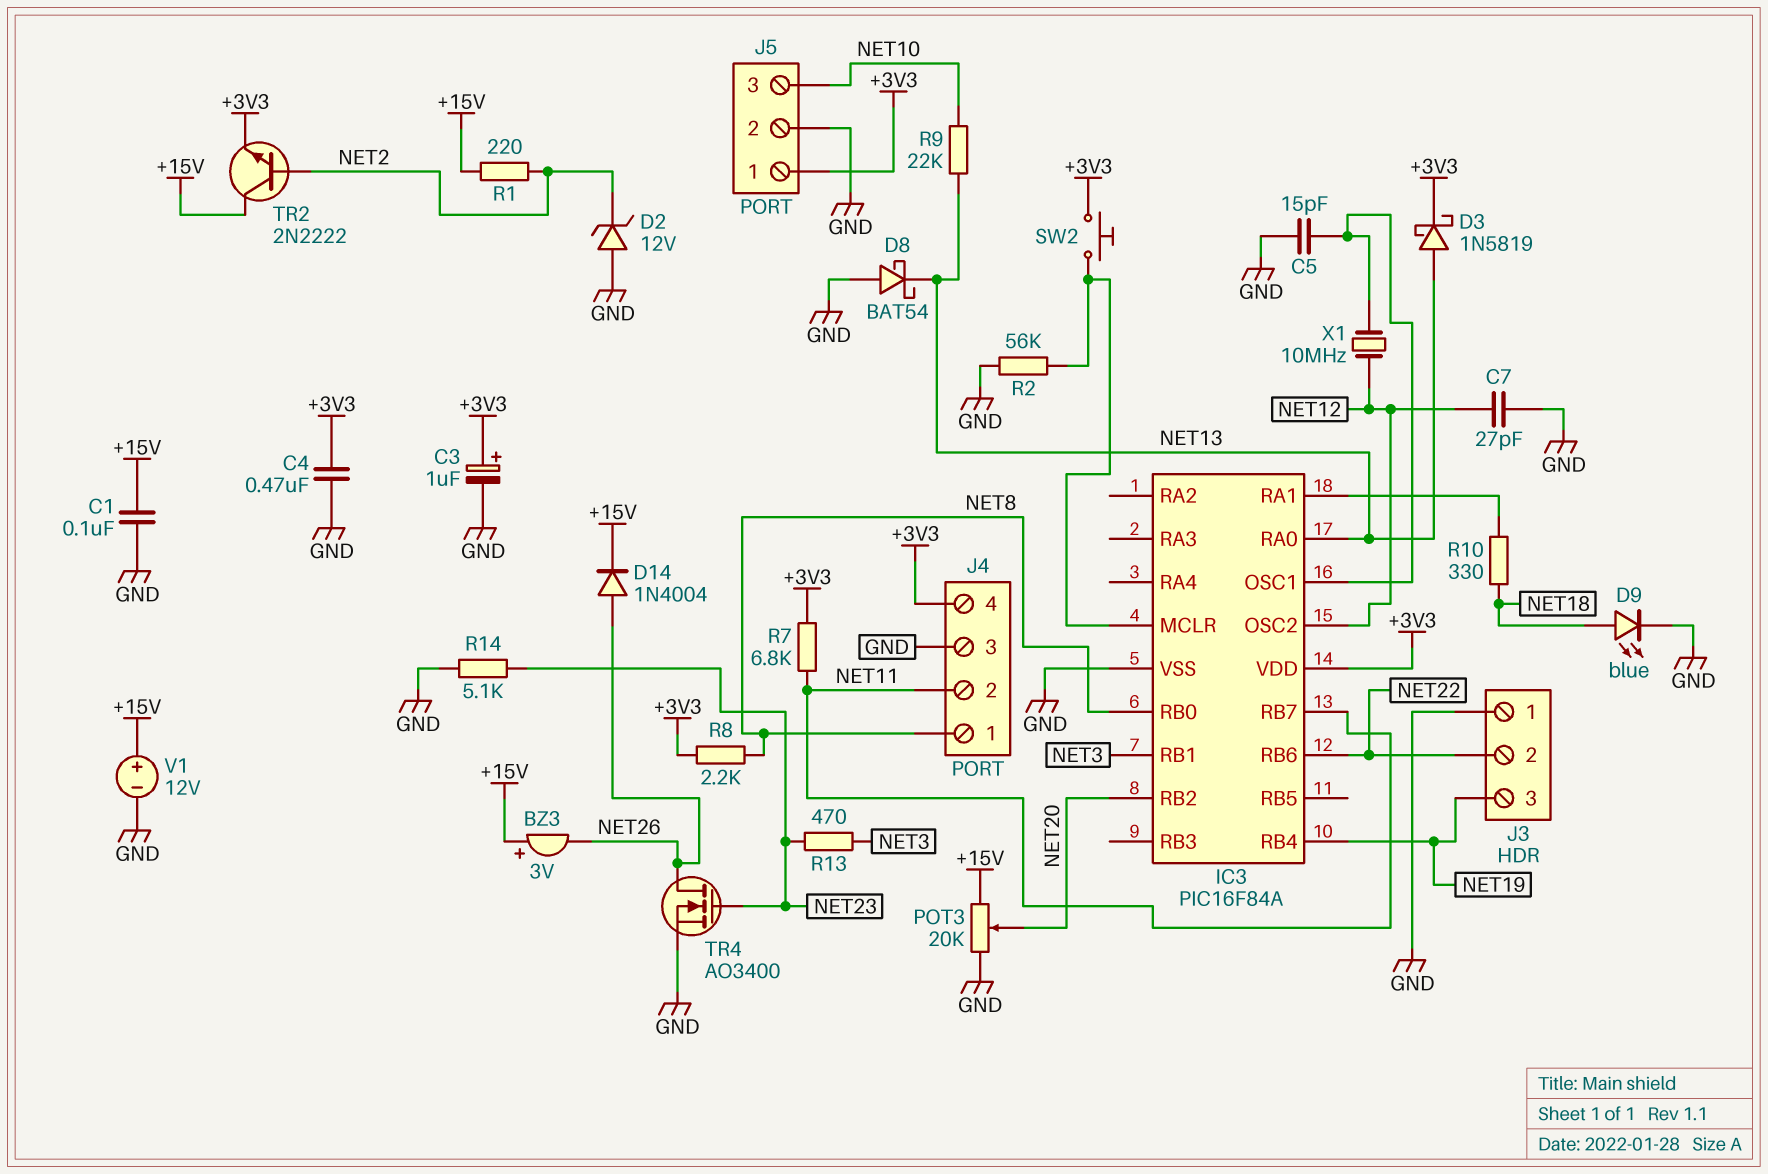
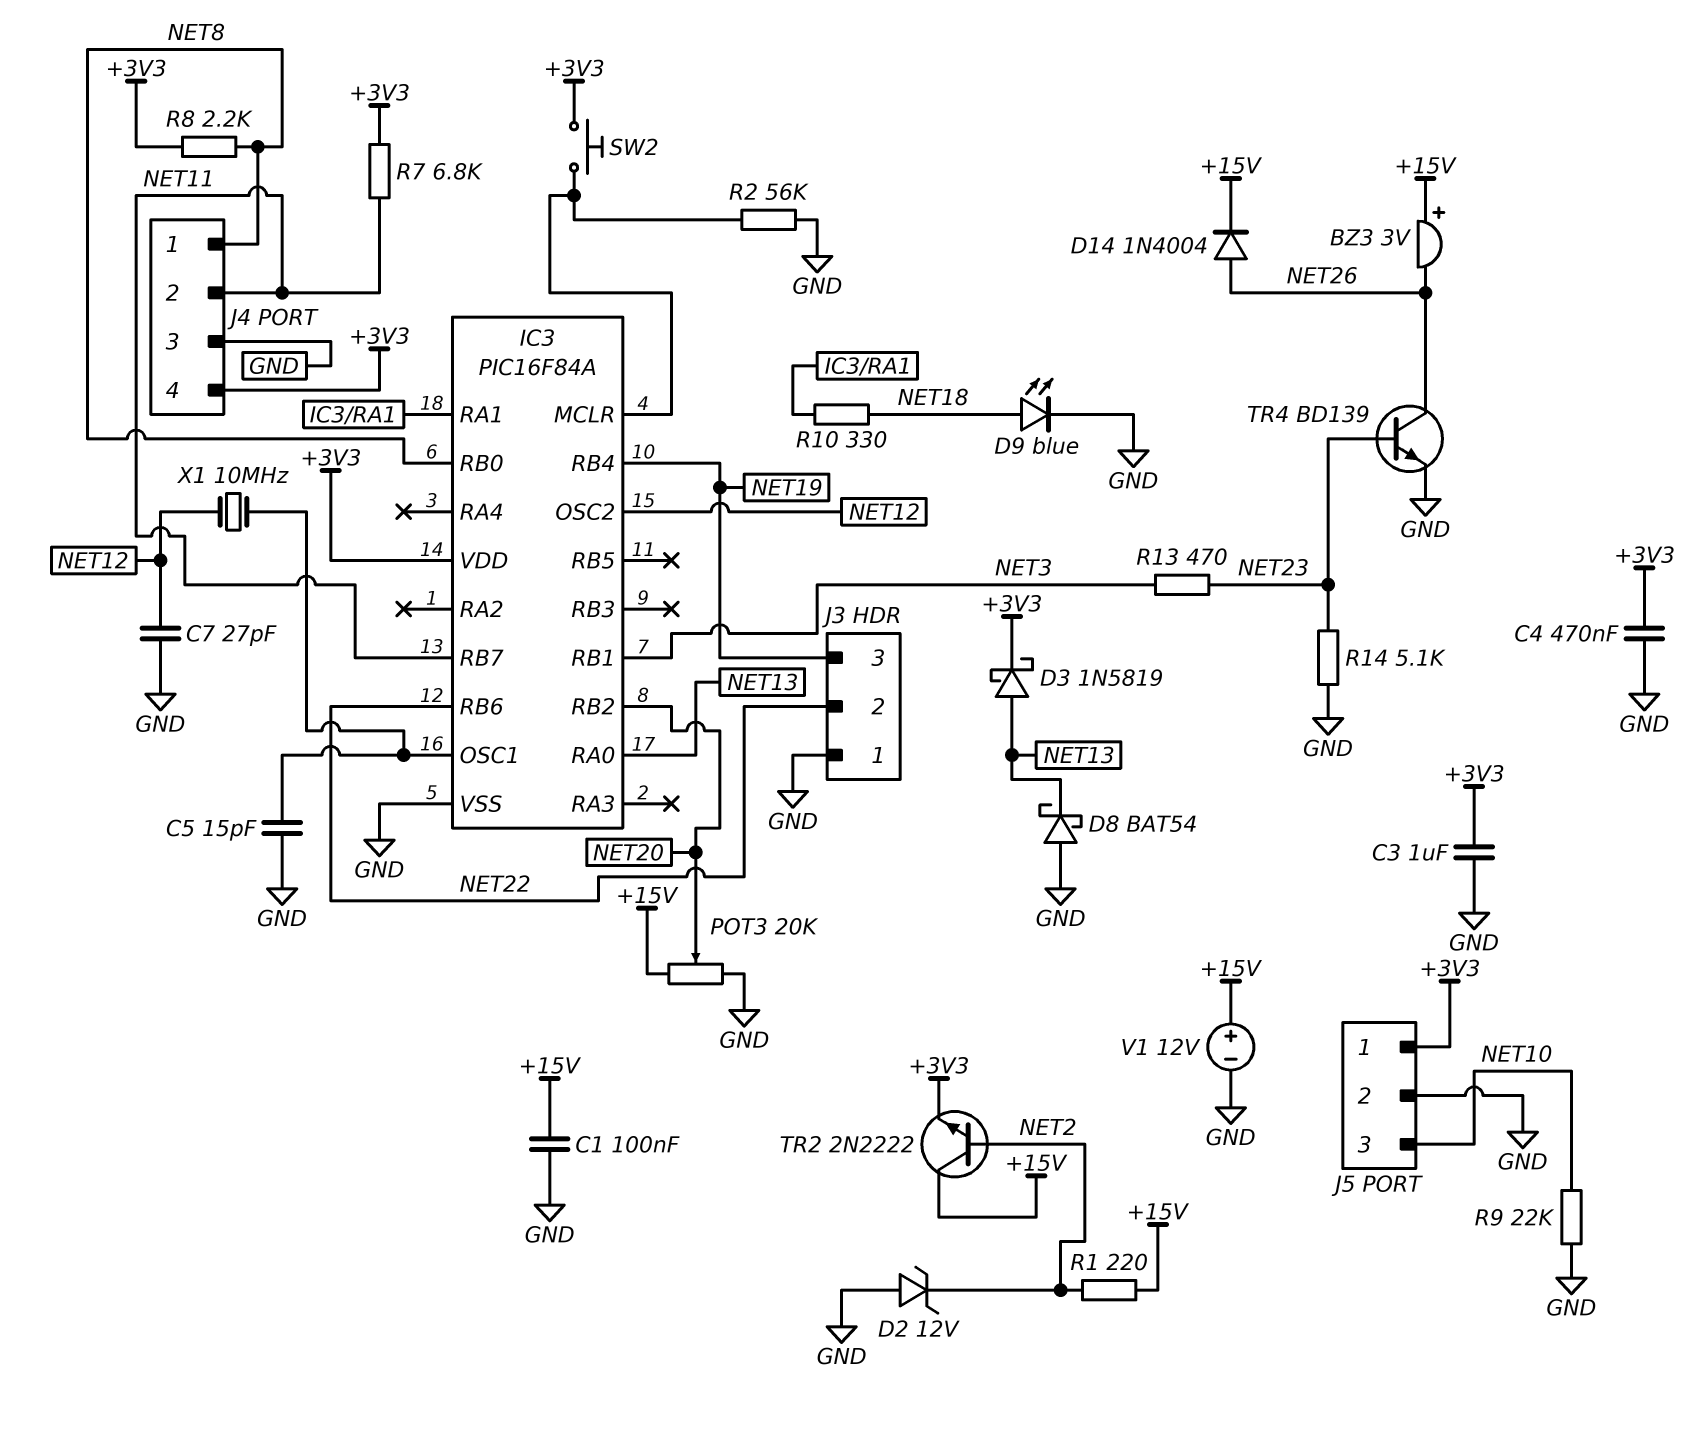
C3: 1uF (plus +3V3, minus GND) -> 1uF (+3V3, GND)
R9: 22k (NET10, NET13) -> 22k (GND, NET10)
TR4: NMOS AO3400 (G NET23, D NET26, S GND) -> NPN BD139 (B NET23, C NET26, E GND)

